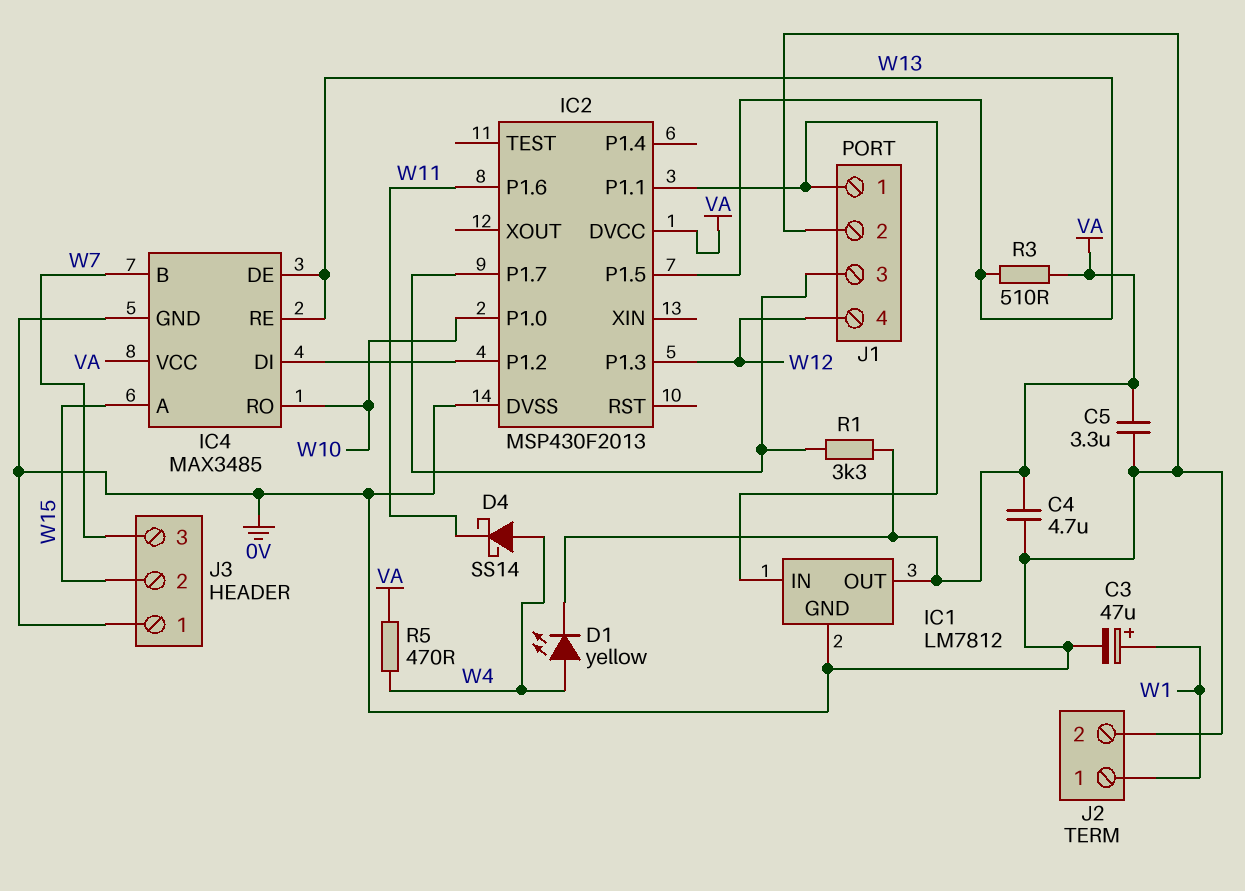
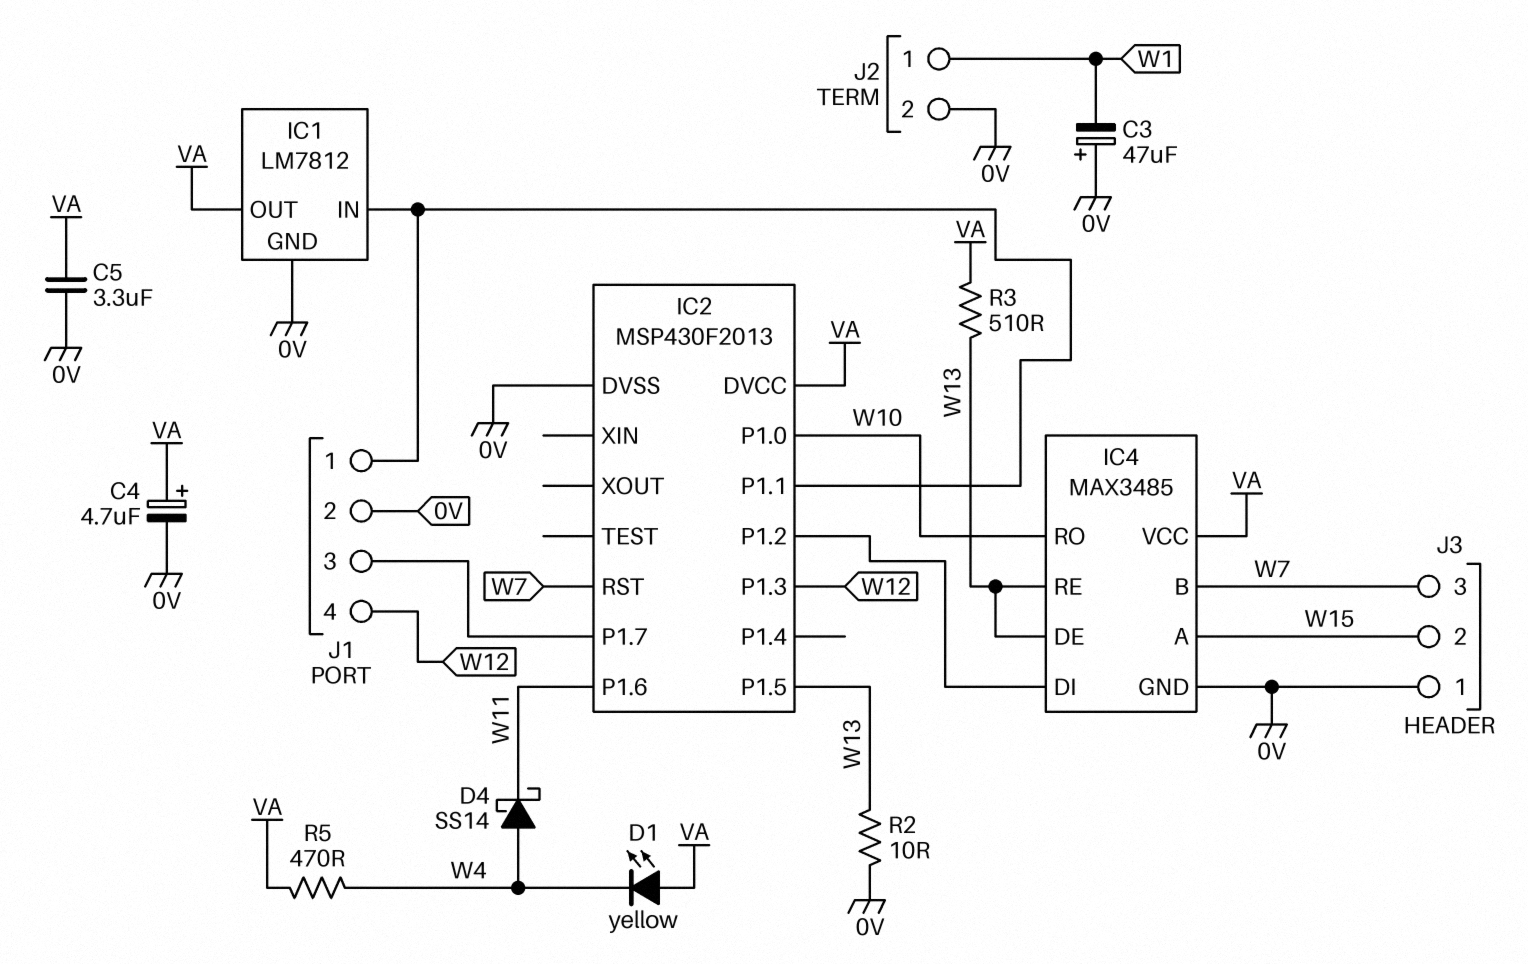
C3: 47uF (plus W1, minus 0V) -> 47uF (plus 0V, minus W1)
C4: 4.7uF (0V, VA) -> 4.7uF (plus VA, minus 0V)
D1: LED yellow (A W4, K VA) -> LED yellow (A VA, K W4)
IC2 pin RST: none -> W7
R1: 3.3k (IC2/P1.7, VA) -> none
R2: none -> 10 (0V, W13)

